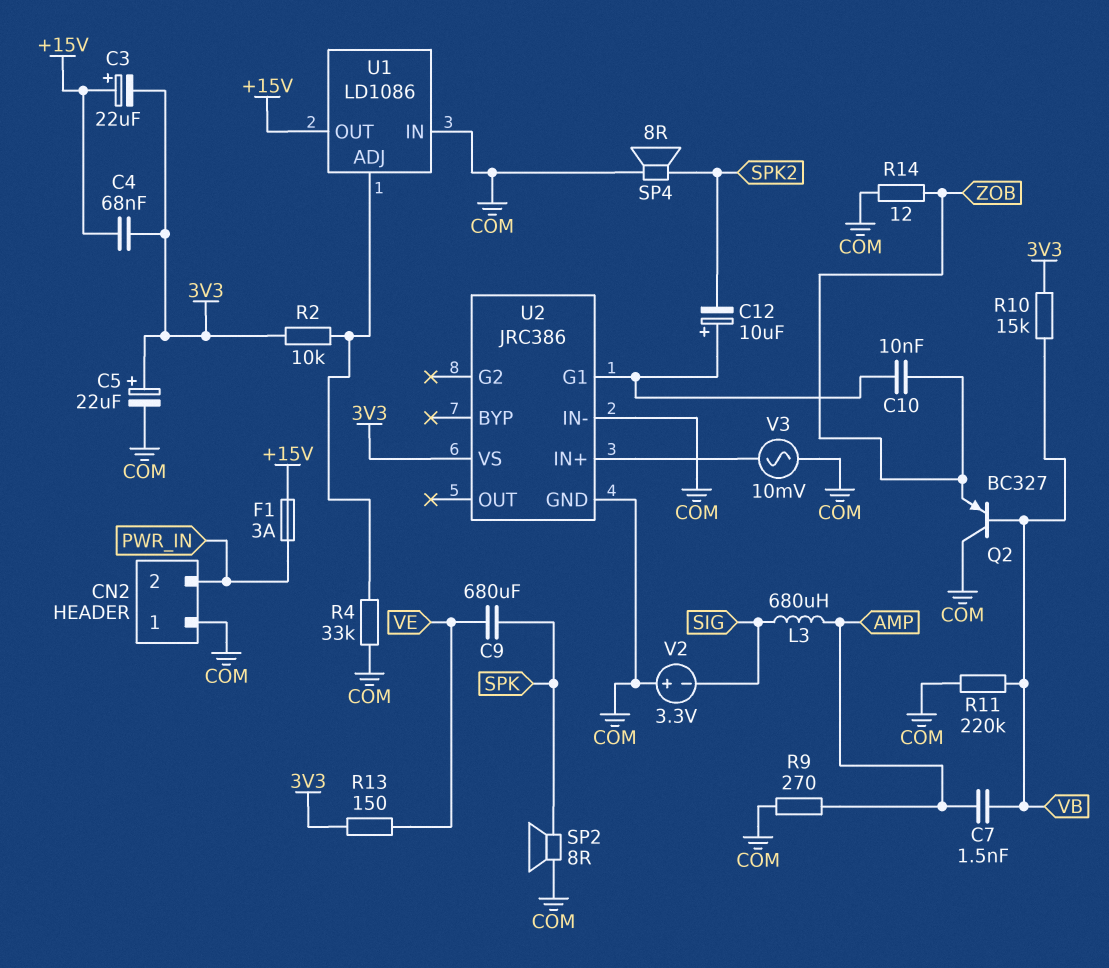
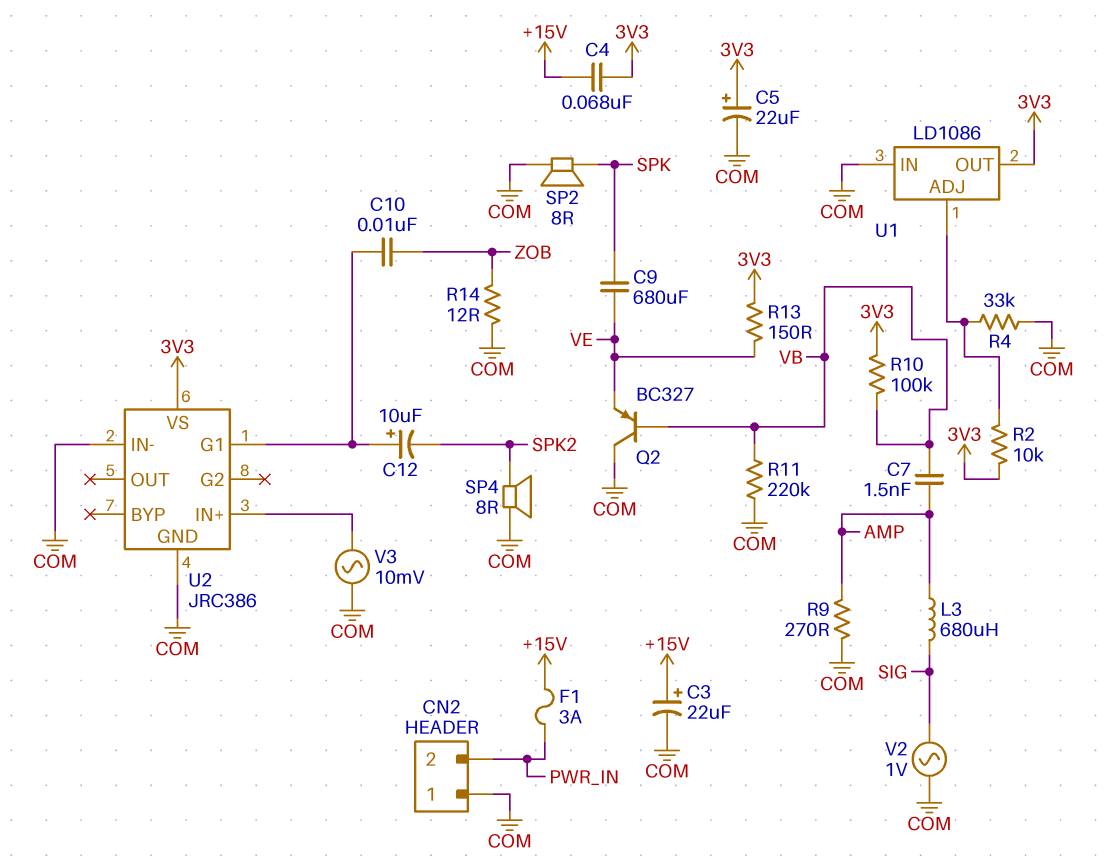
C3: 22uF (plus +15V, minus 3V3) -> 22uF (plus +15V, minus COM)
Q2: PNP BC327 (B VB, C COM, E ZOB) -> PNP BC327 (B VB, C COM, E VE)
R10: 15k (3V3, VB) -> 100k (3V3, VB)
U1 pin OUT: +15V -> 3V3
V2: 3.3V (plus COM, minus SIG) -> AC 1V (COM, SIG)

